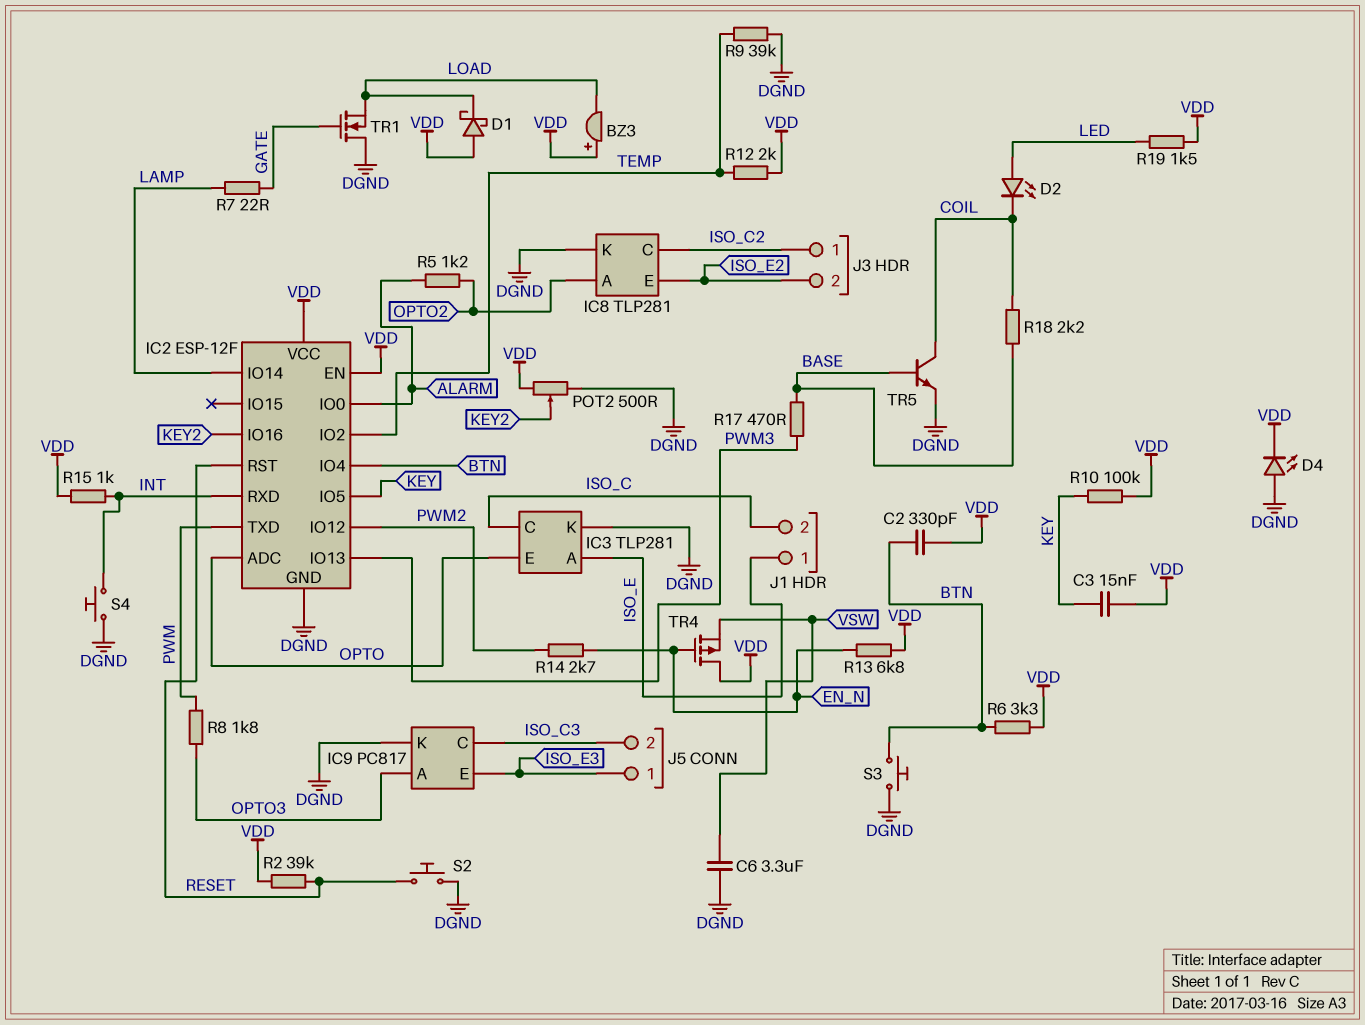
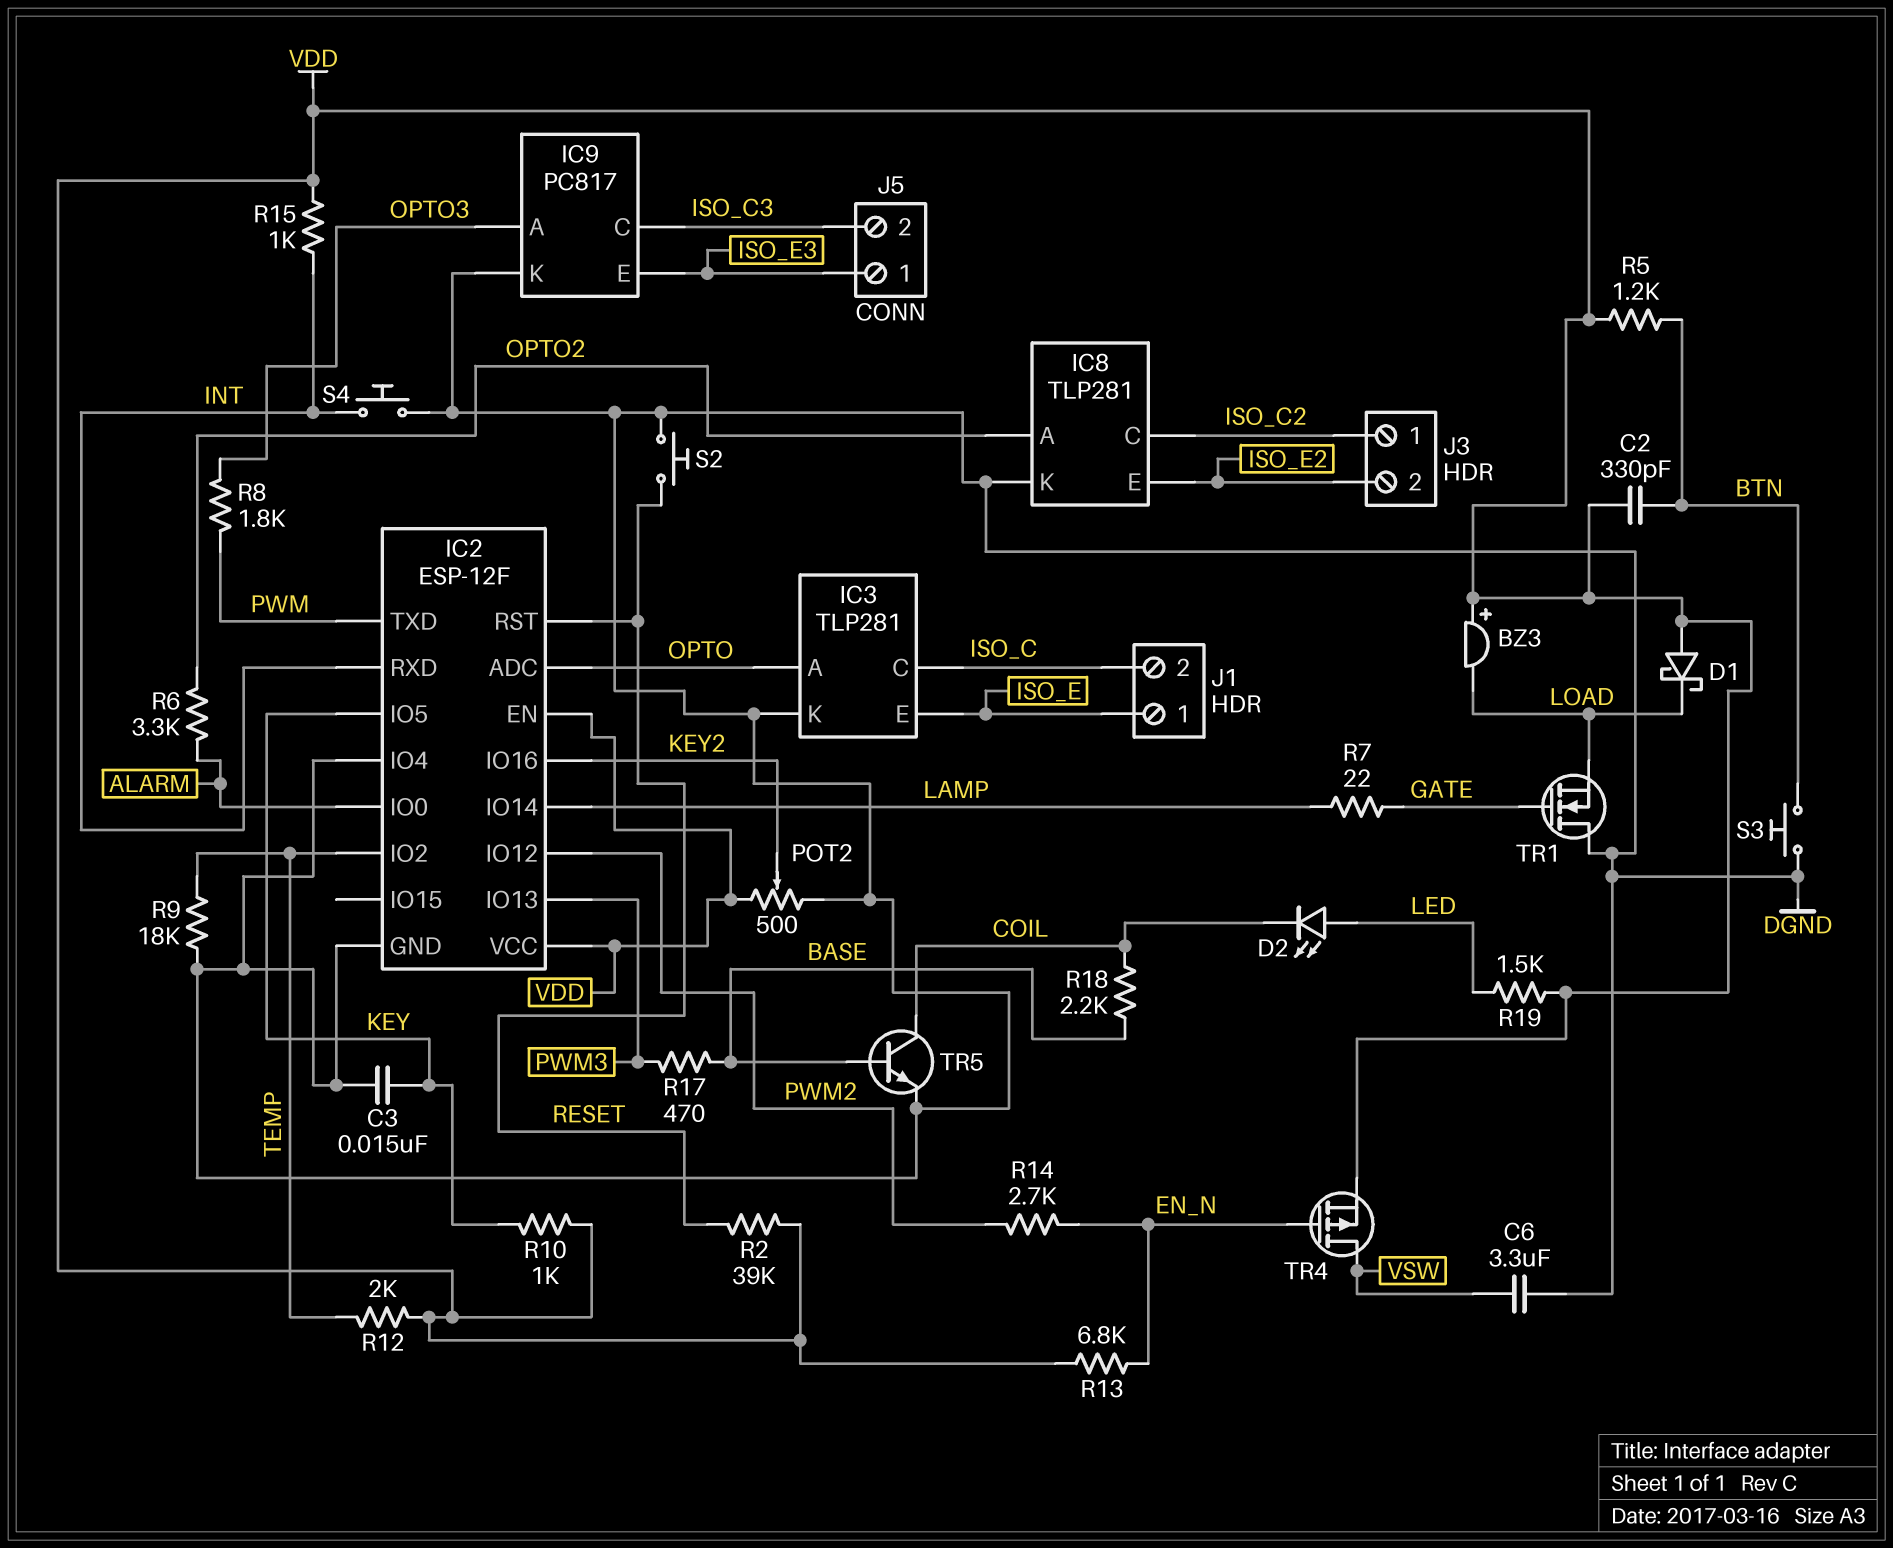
C3: 15nF (KEY, VDD) -> 15nF (DGND, KEY)
D4: LED (A DGND, K VDD) -> none
IC2 pin IO4: BTN -> DGND
IC3 pin A: ISO_E -> OPTO
IC3 pin E: OPTO -> ISO_E
R5: 1.2k (ALARM, OPTO2) -> 1.2k (BTN, VDD)
R6: 3.3k (BTN, VDD) -> 3.3k (ALARM, OPTO2)
R9: 39k (DGND, TEMP) -> 18k (DGND, TEMP)
R10: 100k (KEY, VDD) -> 1k (KEY, VDD)
TR4: PMOS (G EN_N, D VDD, S VSW) -> PMOS (G EN_N, D VSW, S VDD)

